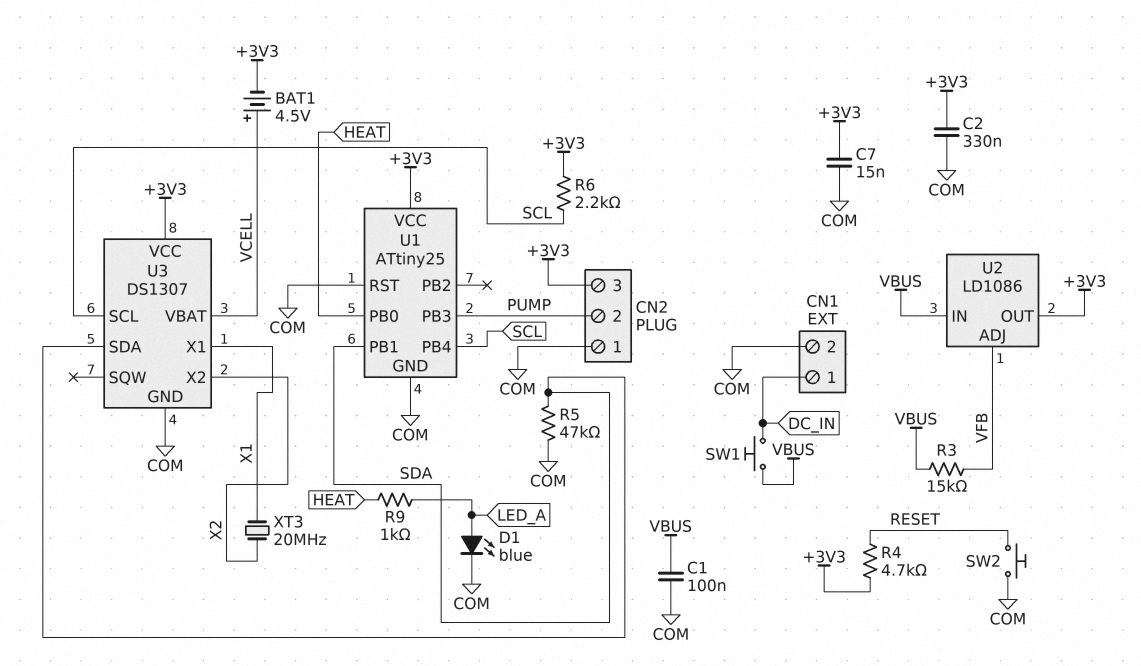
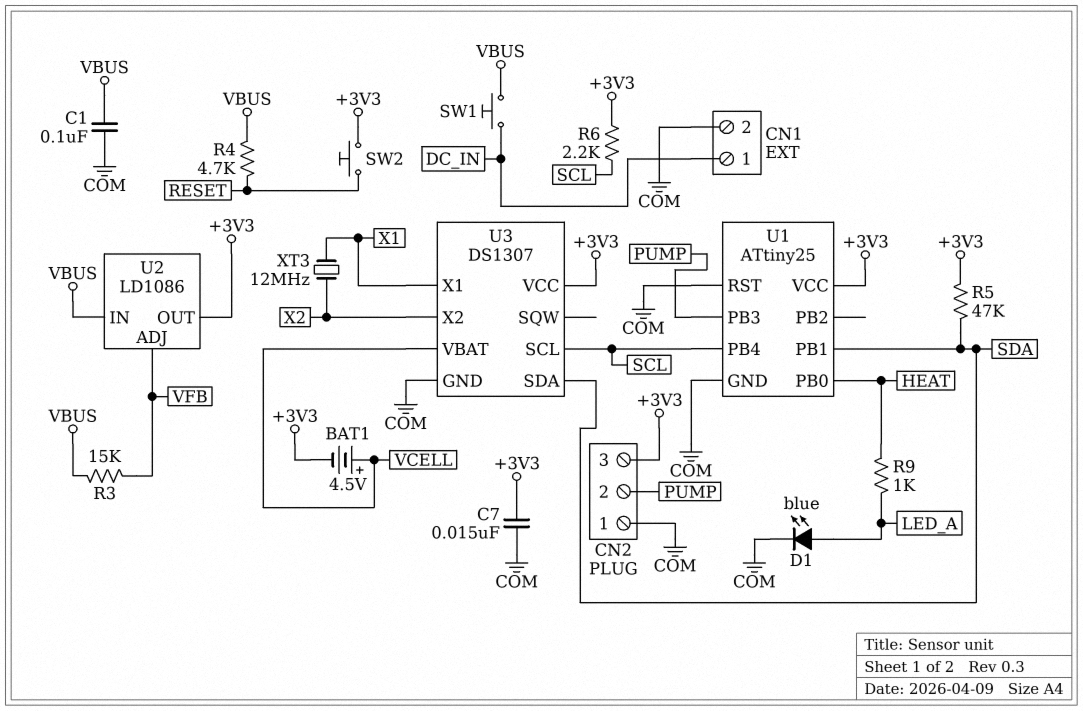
C2: 330nF (+3V3, COM) -> none
R4: 4.7k (+3V3, RESET) -> 4.7k (RESET, VBUS)
R5: 47k (COM, SDA) -> 47k (+3V3, SDA)
SW2: button (COM, RESET) -> button (+3V3, RESET)
XT3: 20MHz (X1, X2) -> 12MHz (X1, X2)

